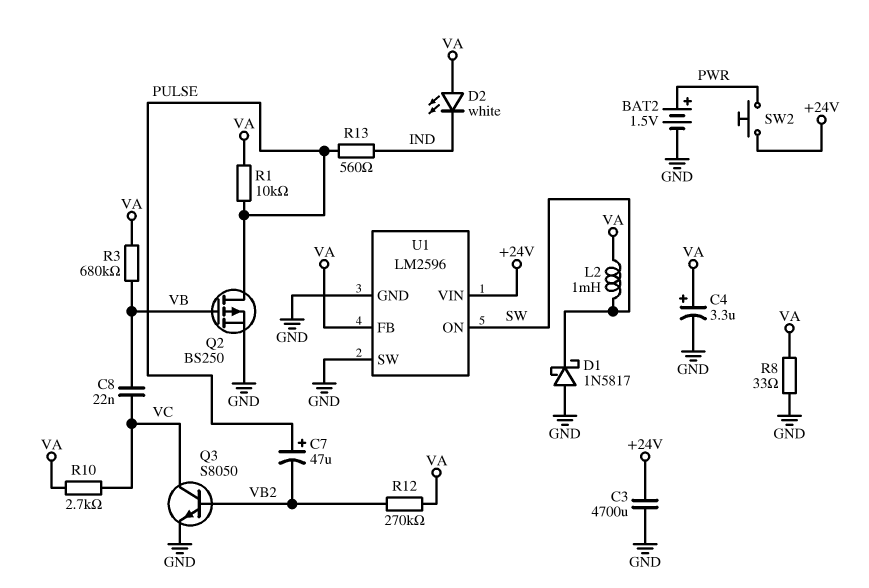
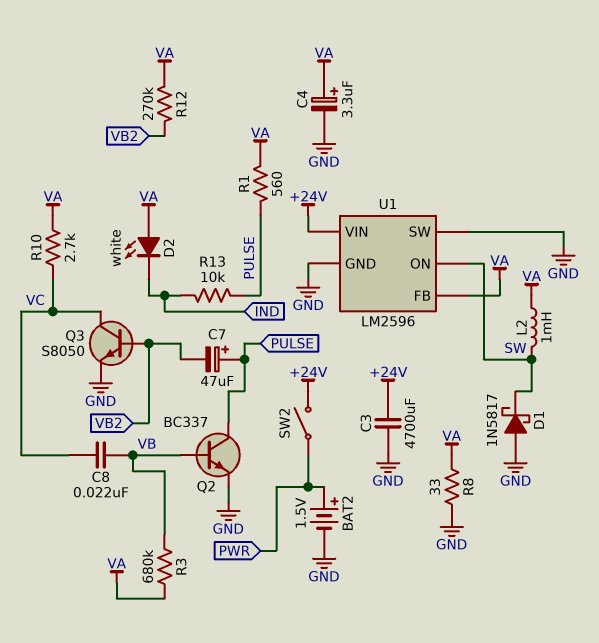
Q2: PMOS BS250 (G VB, D PULSE, S GND) -> NPN BC337 (B VB, C PULSE, E GND)
R1: 10k (PULSE, VA) -> 560 (PULSE, VA)
R13: 560 (IND, PULSE) -> 10k (IND, PULSE)
SW2: button (+24V, PWR) -> switch (+24V, PWR)

